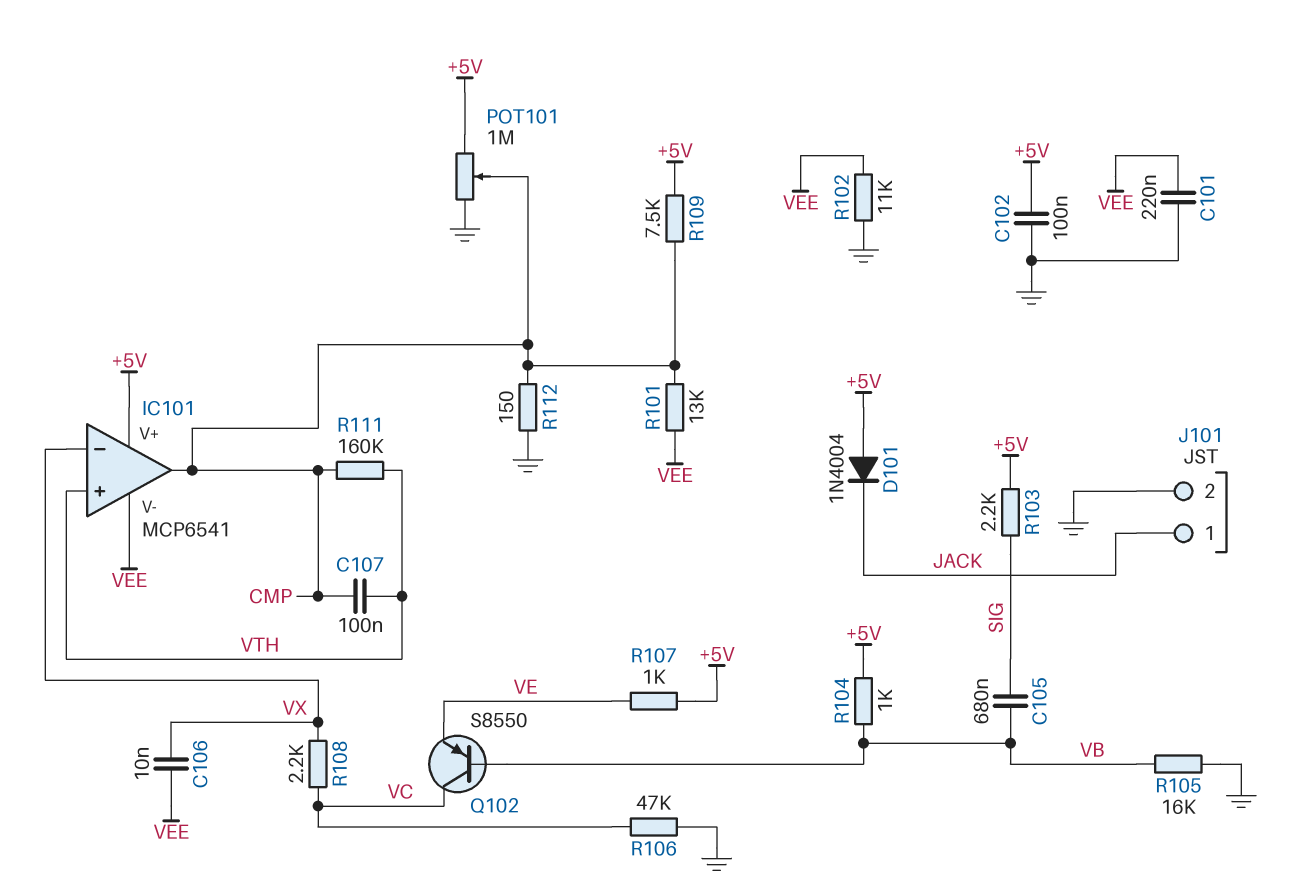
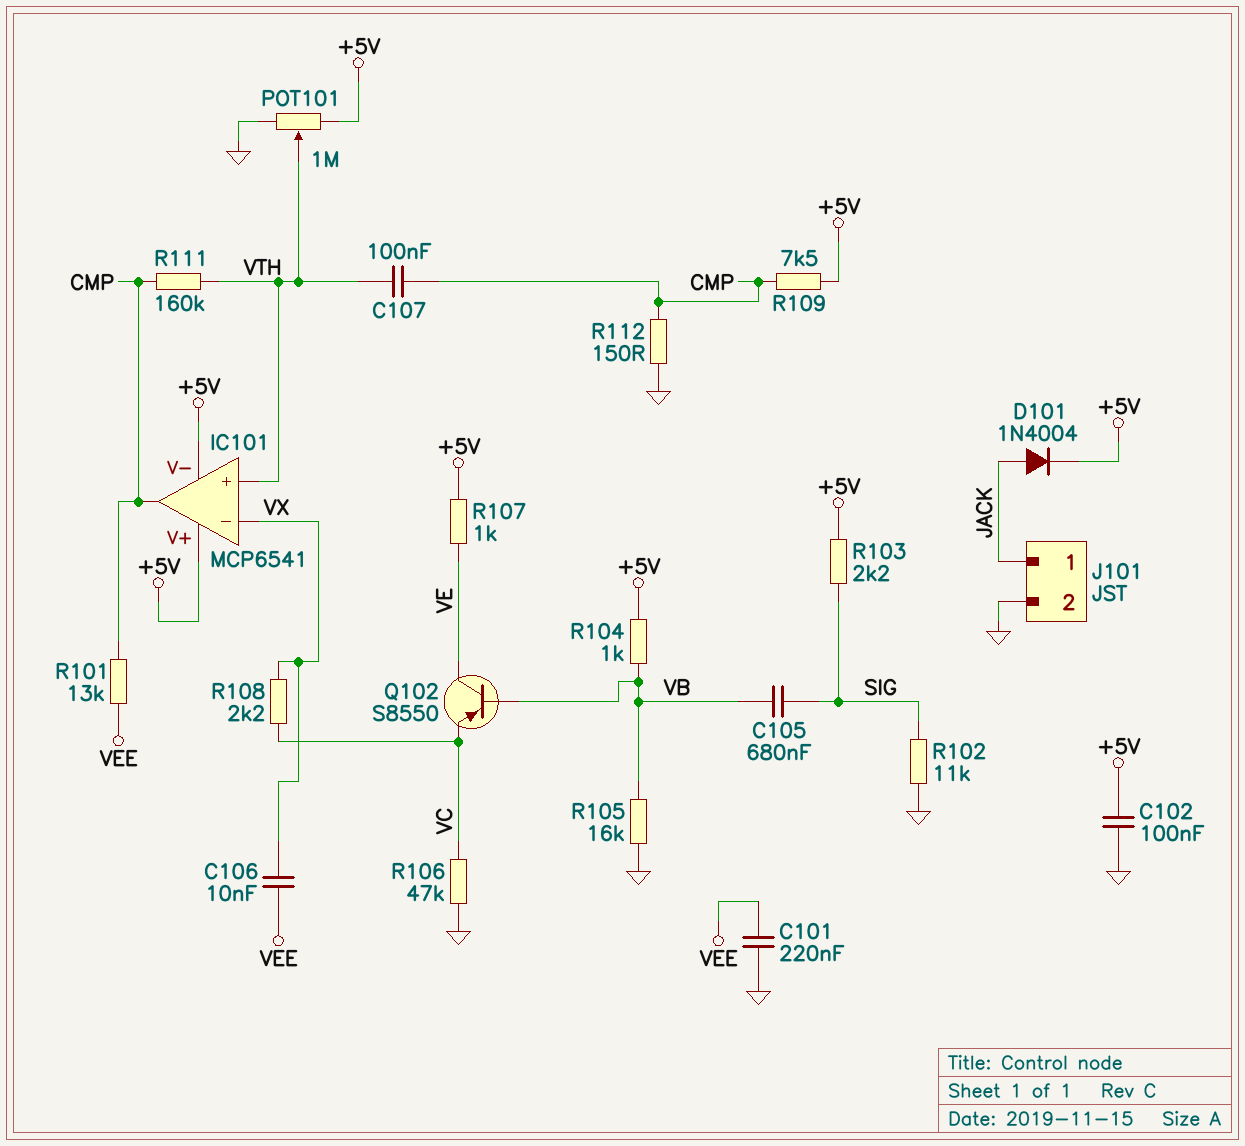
D101: diode 1N4004 (A +5V, K JACK) -> diode 1N4004 (A JACK, K +5V)
IC101 pin V-: VEE -> +5V
POT101: 1M (+5V, GND, wiper CMP) -> 1M (+5V, GND, wiper VTH)
Q102: PNP S8550 (B VB, C VC, E VE) -> PNP S8550 (B VB, C VE, E VC)
R102: 11k (GND, VEE) -> 11k (GND, SIG)

